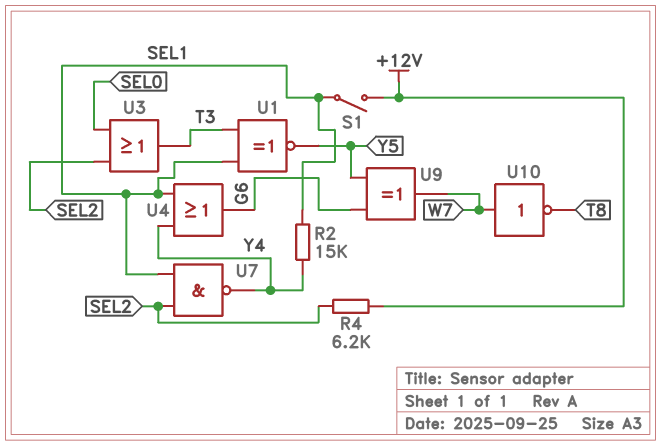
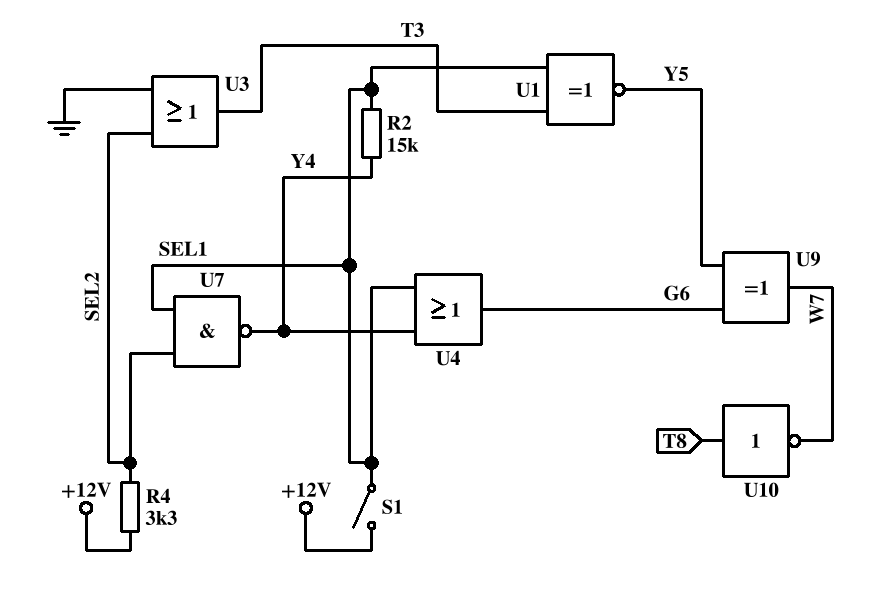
R4: 6.2k (+12V, SEL2) -> 3.3k (+12V, SEL2)
U3: OR (in SEL0, in SEL2, out T3) -> OR (in GND, in SEL2, out T3)
U10: NOT (in W7, out T8) -> NOT (in T8, out W7)

